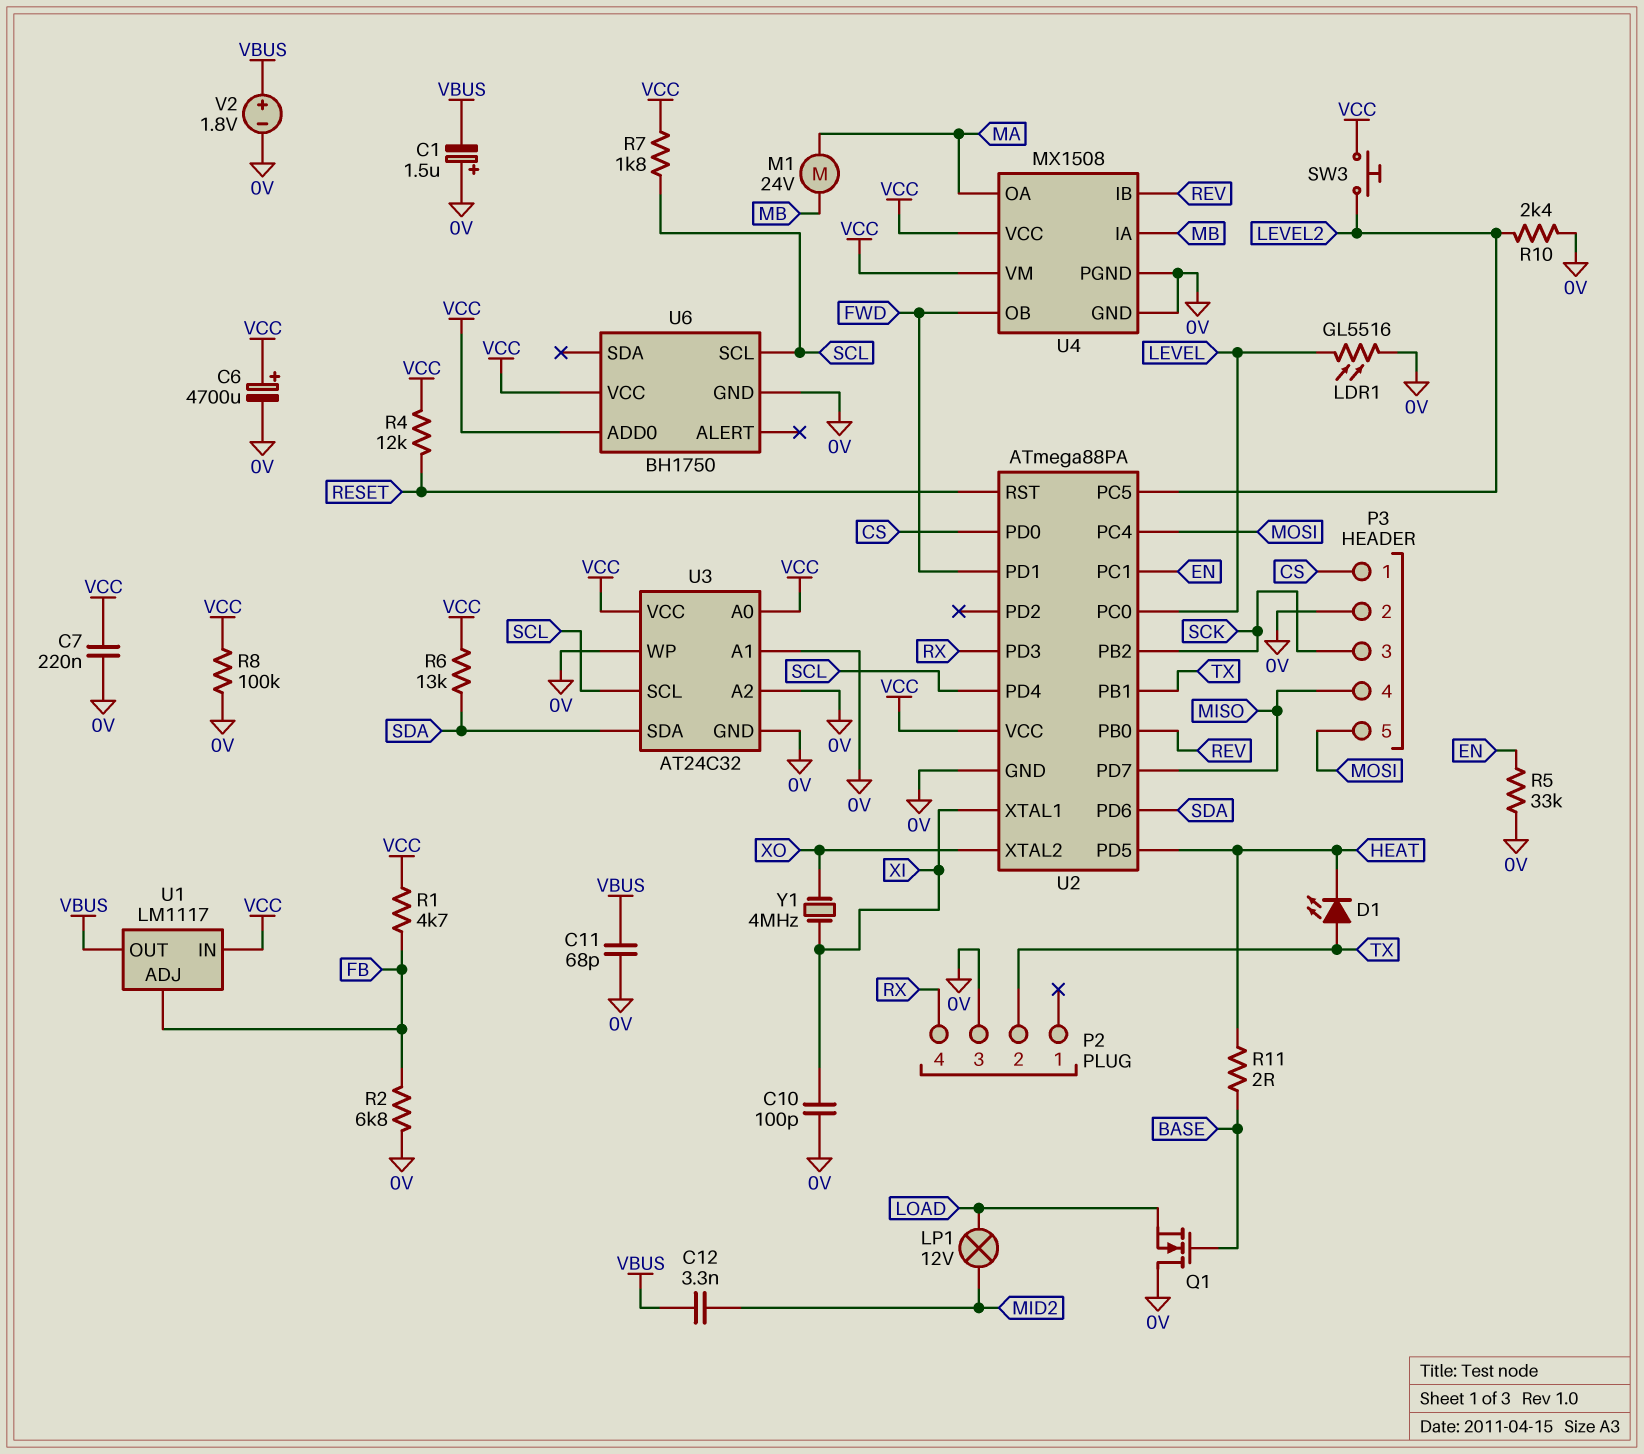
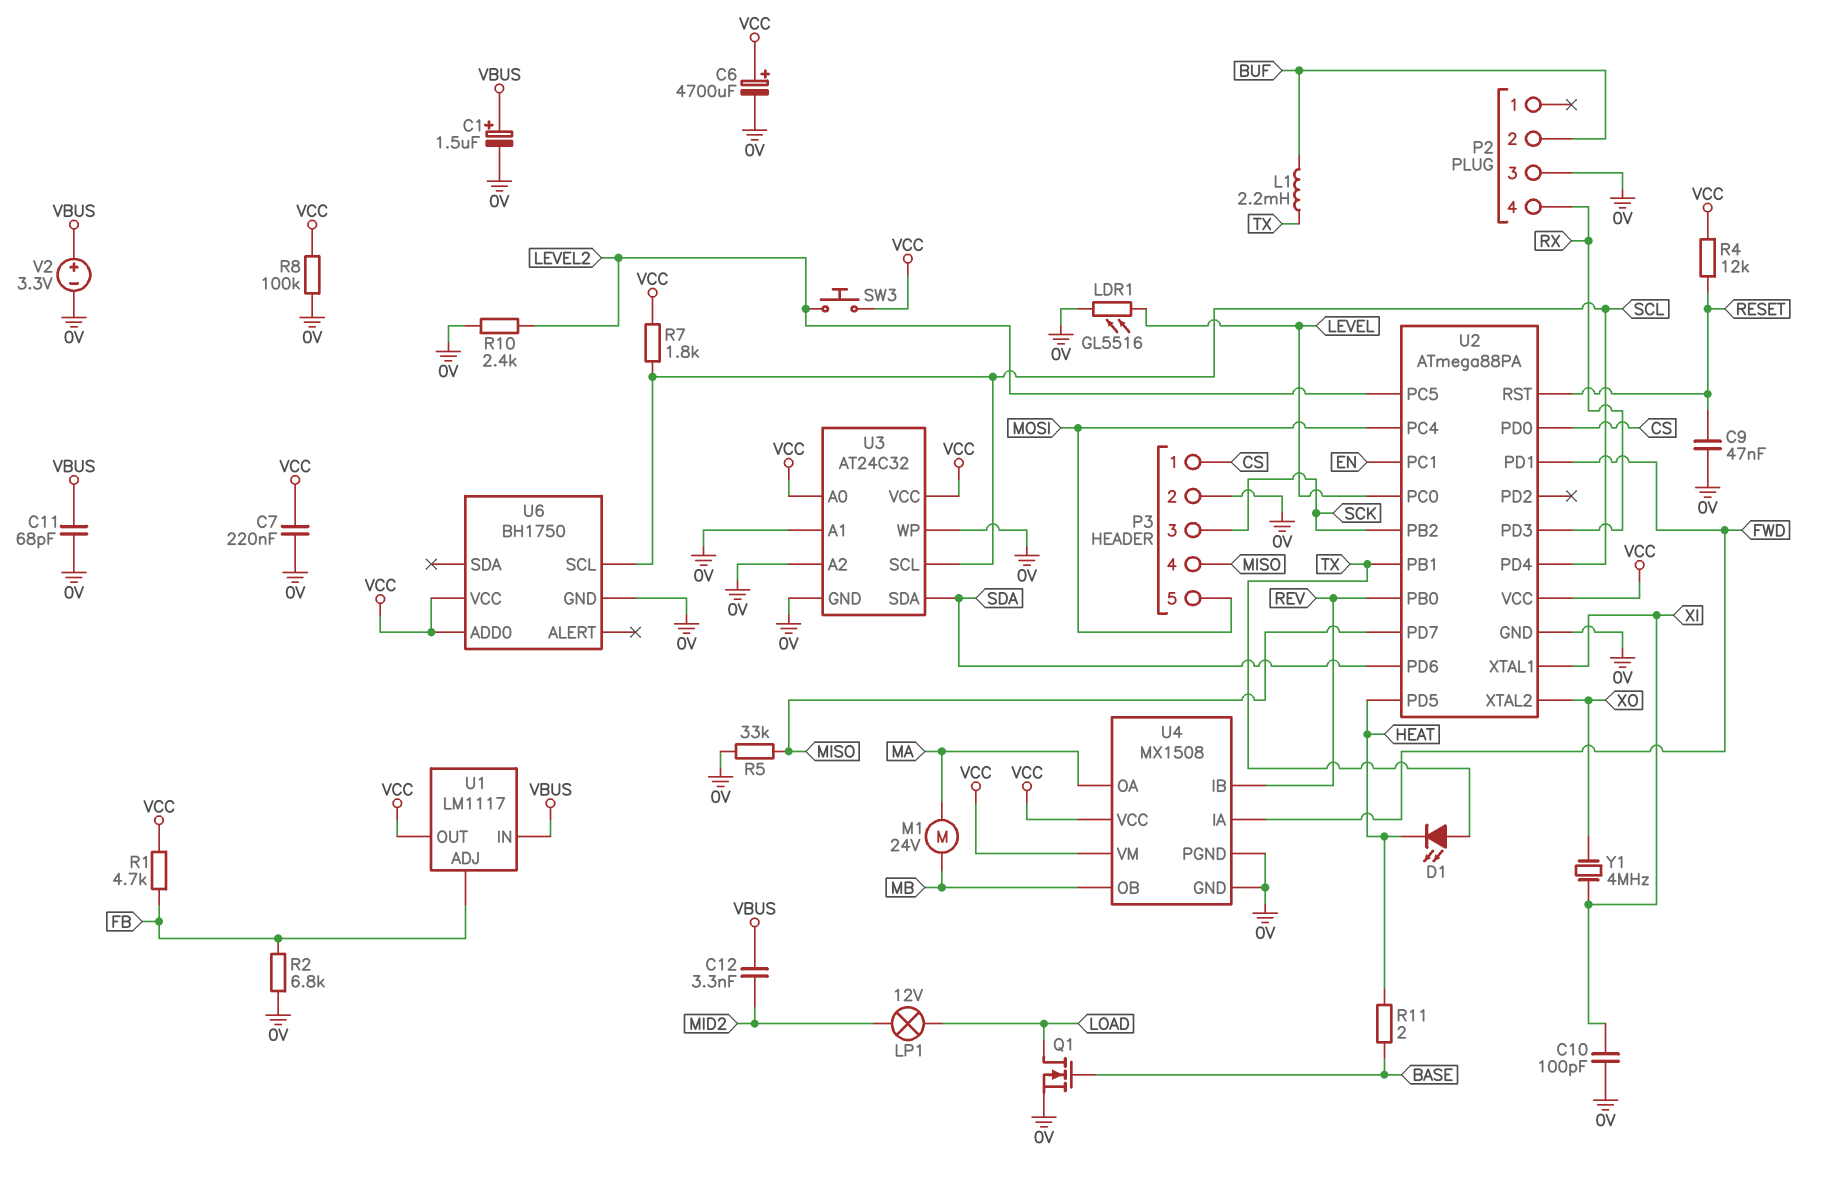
C1: 1.5uF (plus 0V, minus VBUS) -> 1.5uF (plus VBUS, minus 0V)
C9: none -> 47nF (0V, RESET)
L1: none -> 2.2mH (BUF, TX)
P2 pin 2: TX -> BUF
Q1: NMOS (G BASE, D 0V, S LOAD) -> NMOS (G BASE, D LOAD, S 0V)
R5: 33k (0V, EN) -> 33k (0V, MISO)
R6: 13k (SDA, VCC) -> none
U1 pin IN: VCC -> VBUS
U1 pin OUT: VBUS -> VCC
U4 pin IA: MB -> FWD
U4 pin OB: FWD -> MB
V2: 1.8V (plus VBUS, minus 0V) -> 3.3V (plus VBUS, minus 0V)

